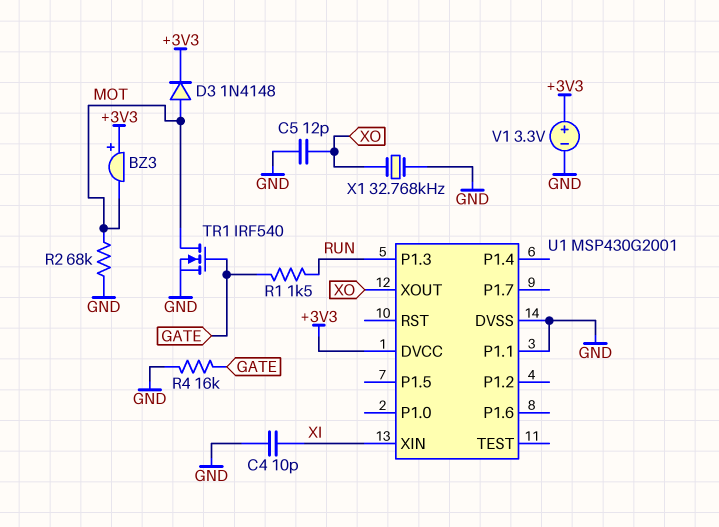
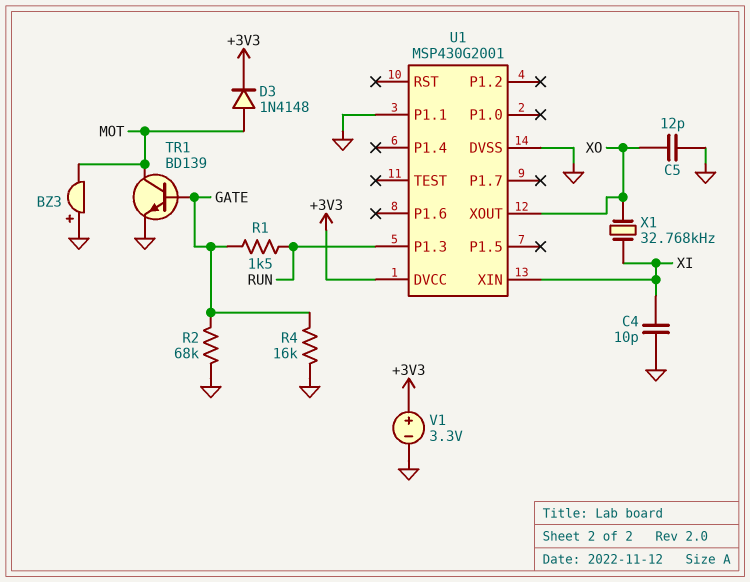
BZ3: buzzer (plus +3V3, minus MOT) -> buzzer (plus GND, minus MOT)
R2: 68k (GND, MOT) -> 68k (GATE, GND)
TR1: NMOS IRF540 (G GATE, D MOT, S GND) -> NPN BD139 (B GATE, C MOT, E GND)
X1: 32.768kHz (GND, XO) -> 32.768kHz (XI, XO)

